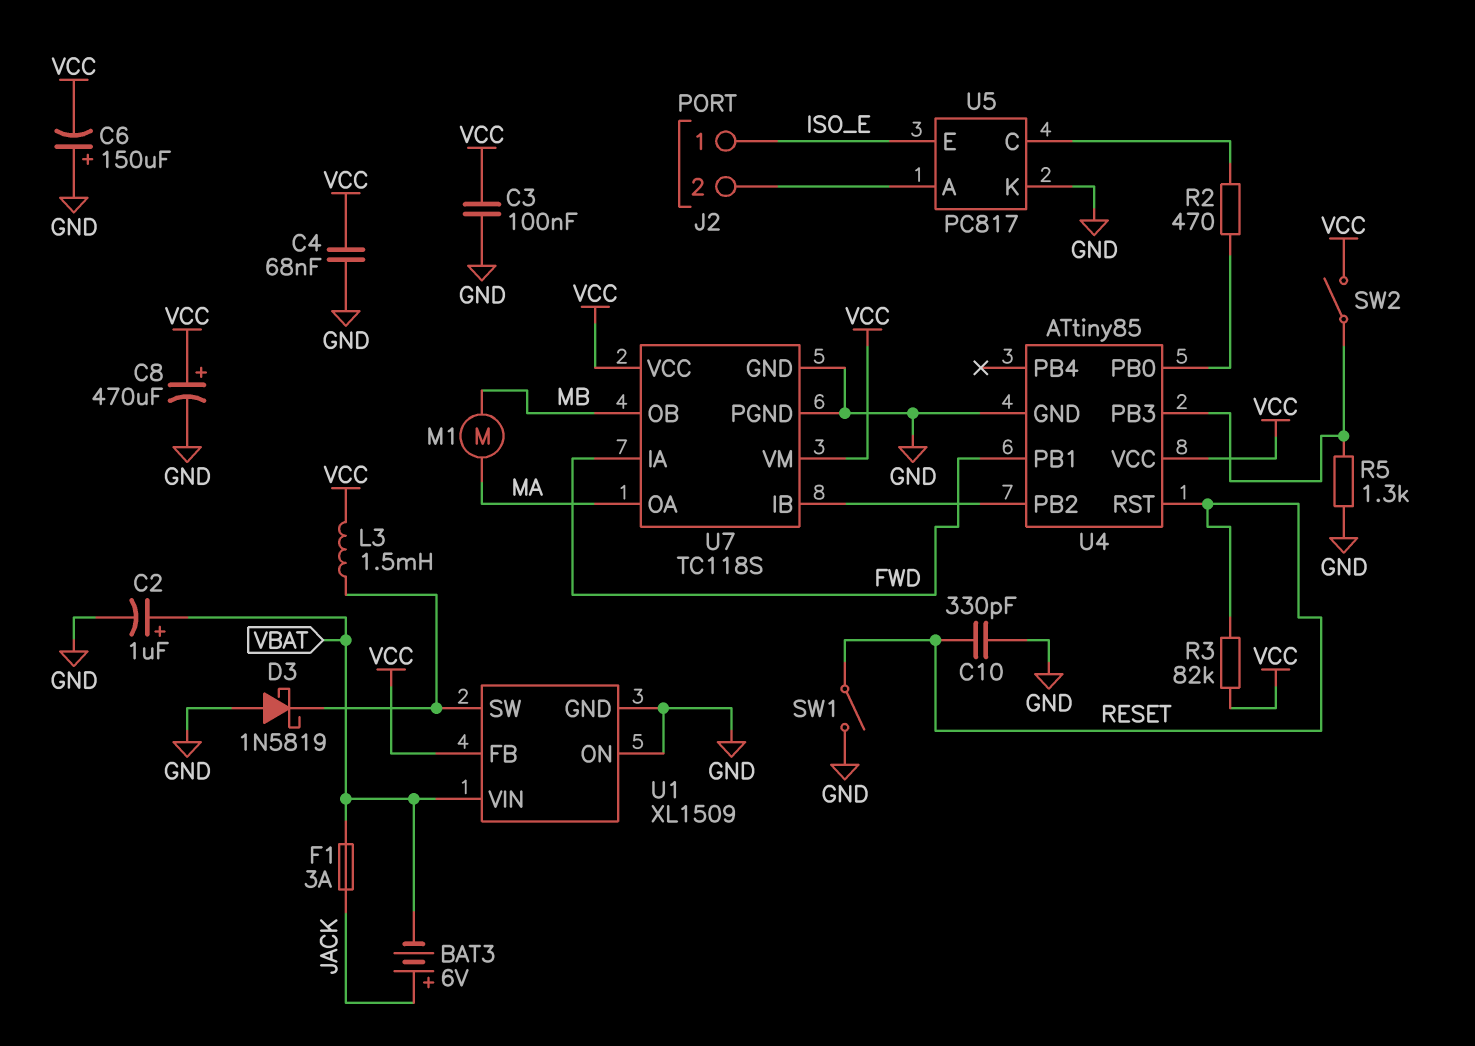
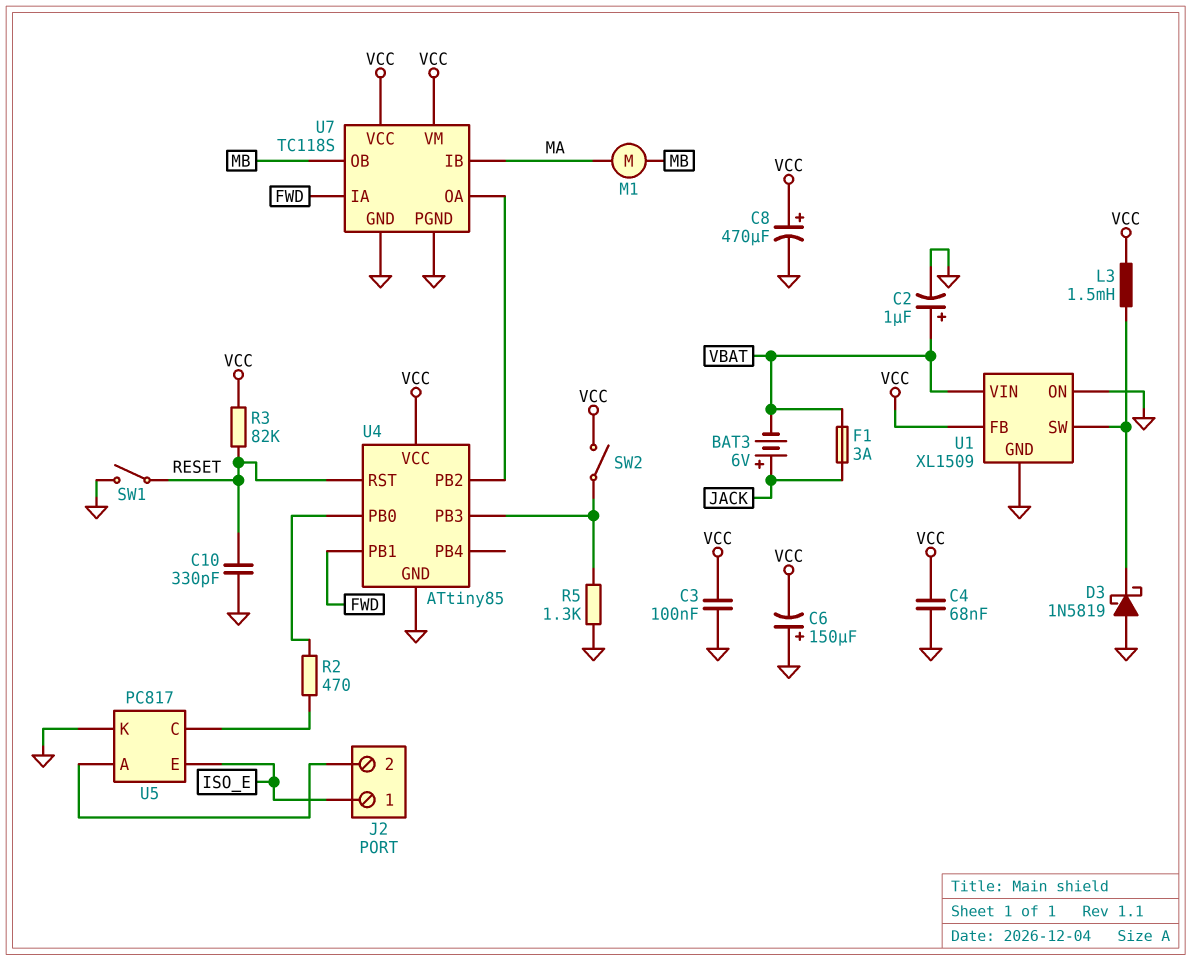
U7 pin IB: U4/PB2 -> MA
U7 pin OA: MA -> U4/PB2

